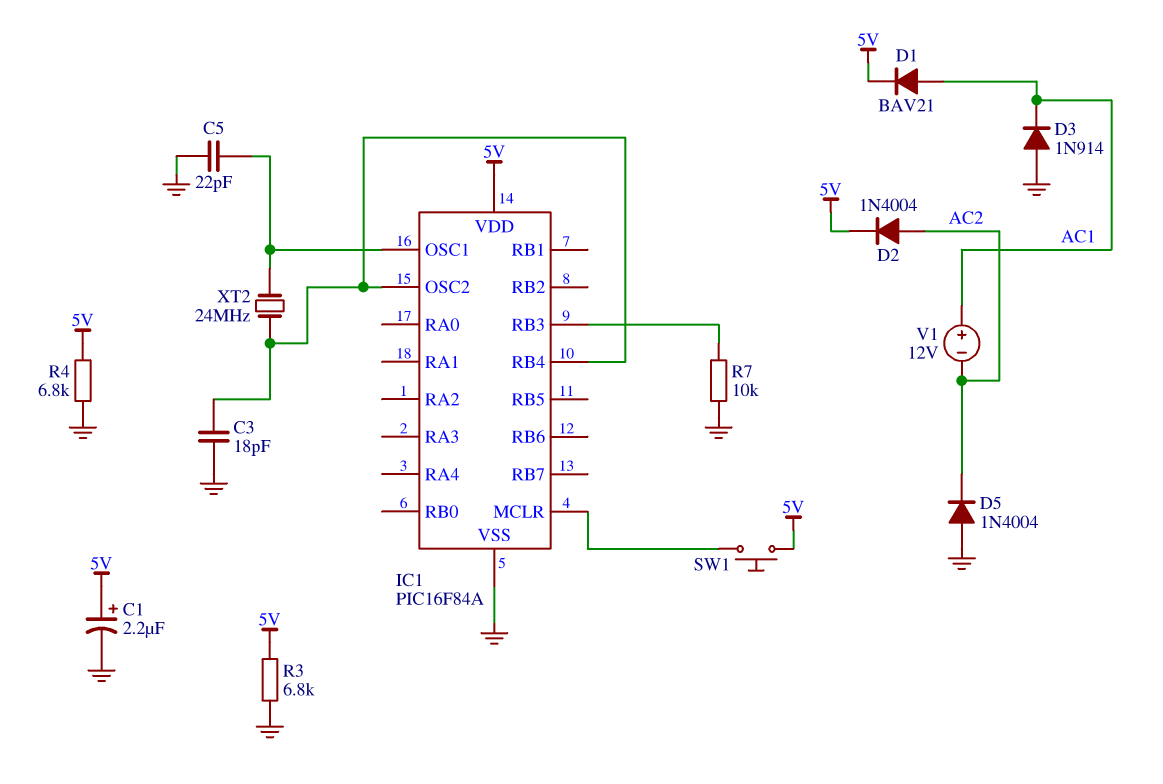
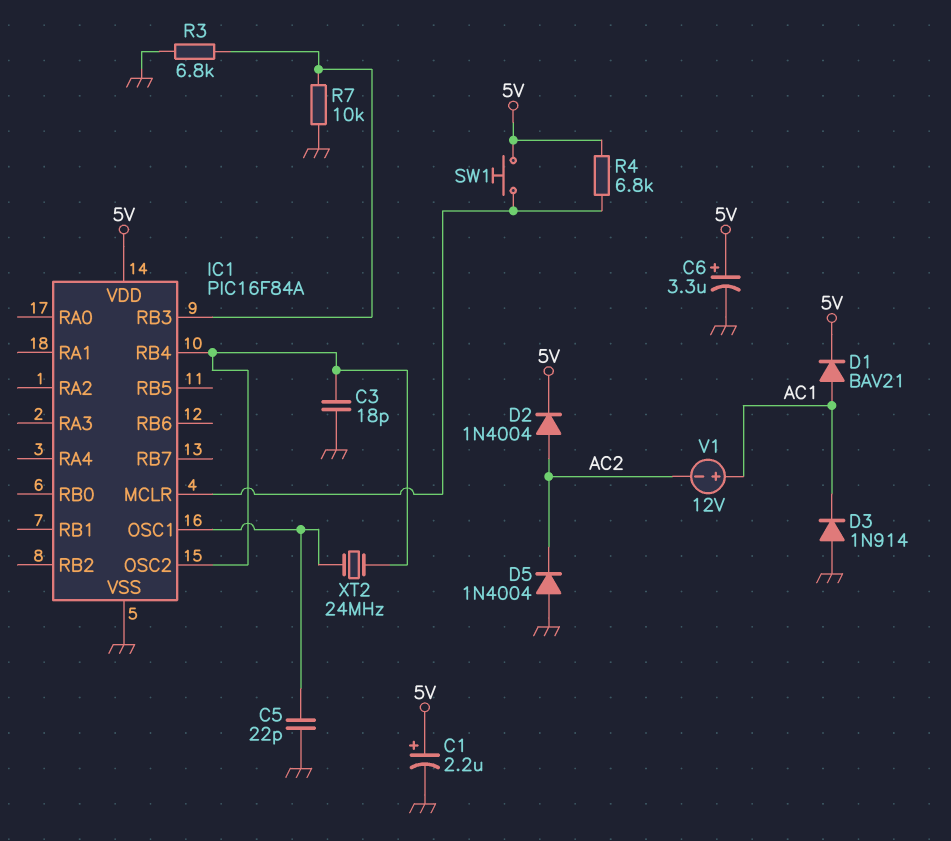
C6: none -> 3.3uF (plus 5V, minus GND)
R3: 6.8k (5V, GND) -> 6.8k (GND, IC1/RB3)
R4: 6.8k (5V, GND) -> 6.8k (5V, IC1/MCLR)

